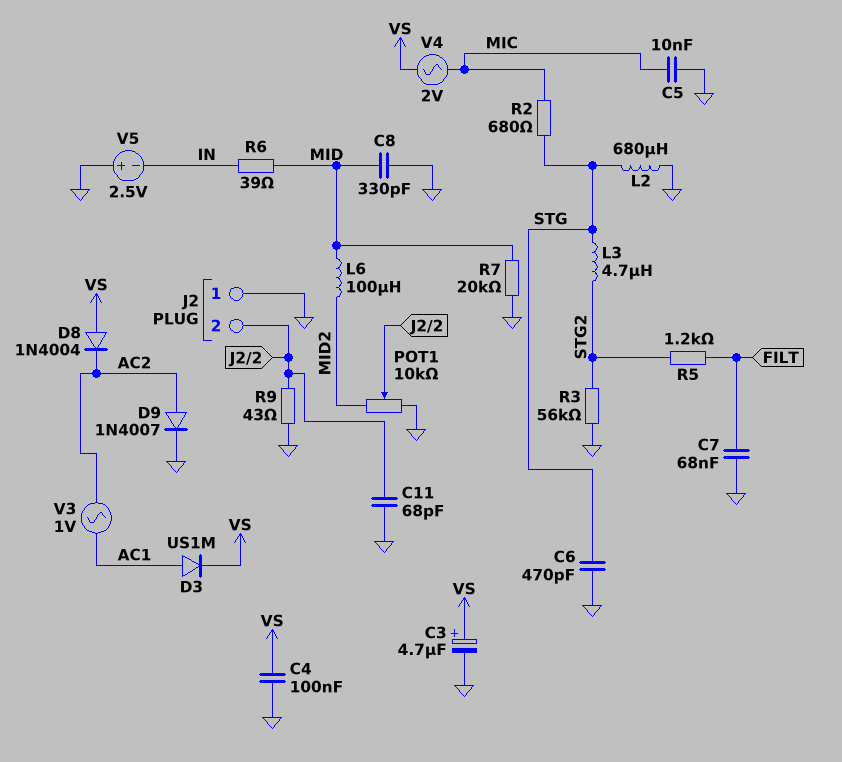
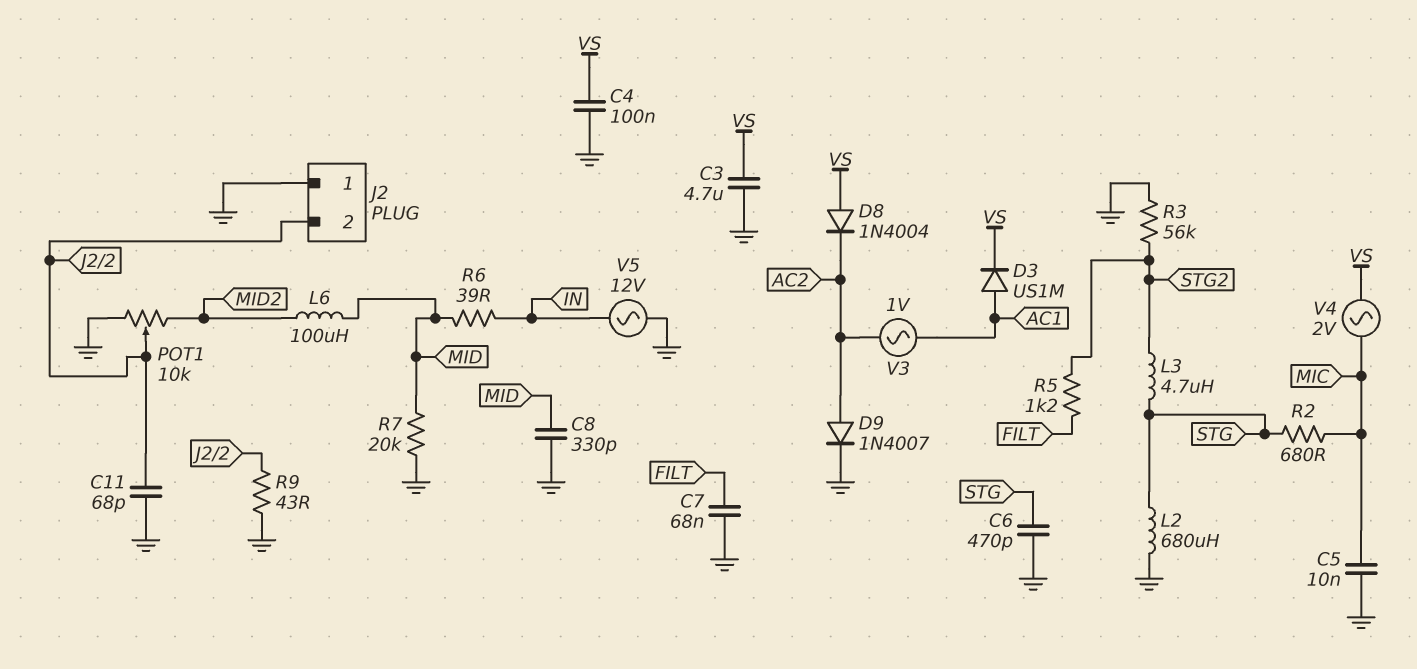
C3: 4.7uF (plus VS, minus GND) -> 4.7uF (GND, VS)
V5: 2.5V (plus GND, minus IN) -> AC 12V (GND, IN)

